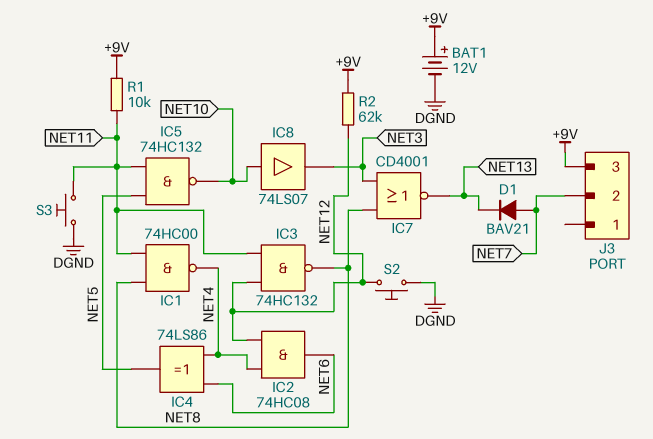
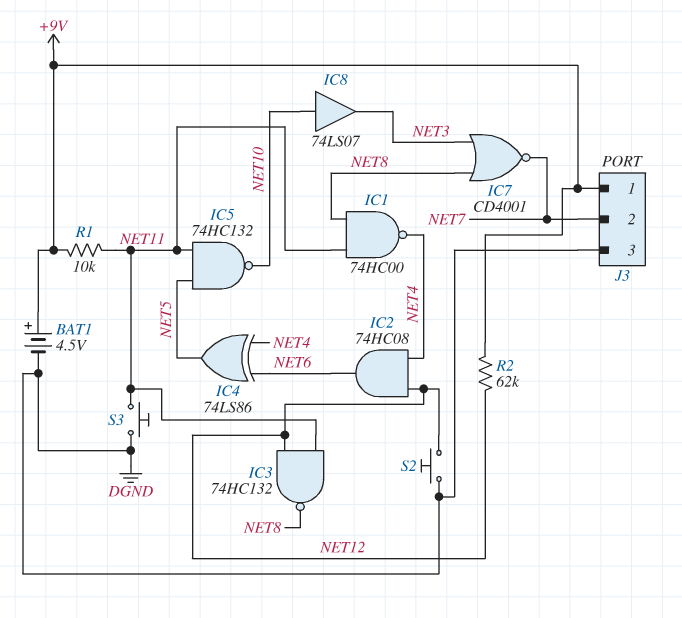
BAT1: 12V (plus +9V, minus DGND) -> 4.5V (plus +9V, minus DGND)
D1: diode BAV21 (A NET7, K NET13) -> none
IC7: NOR CD4001 (in NET3, in NET8, out NET13) -> NOR CD4001 (in NET3, in NET8, out NET7)
J3 pin 1: none -> +9V
J3 pin 3: +9V -> DGND

